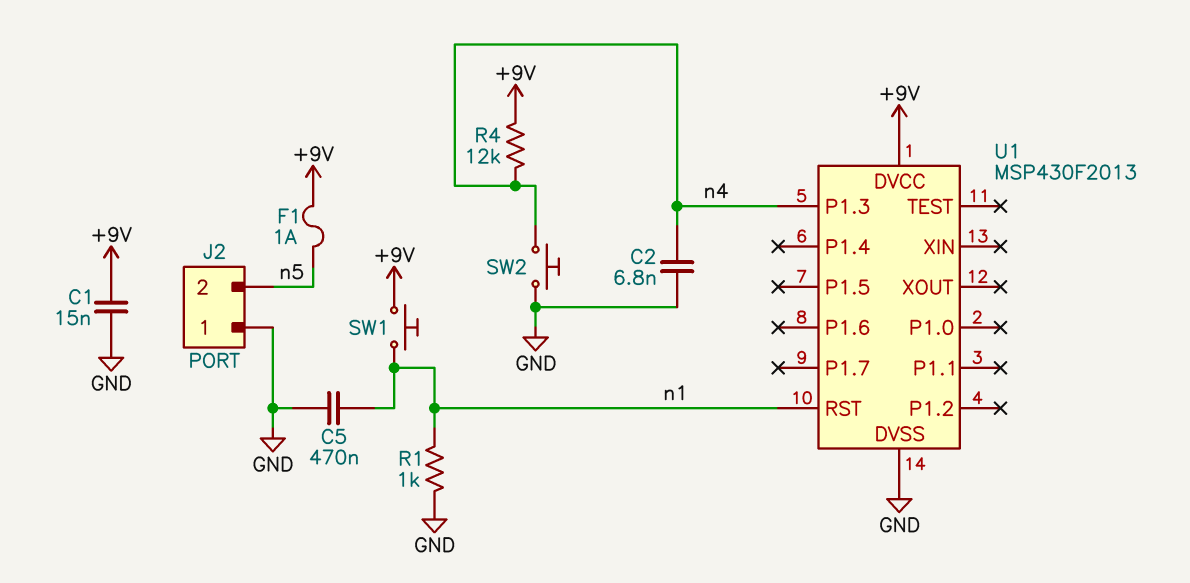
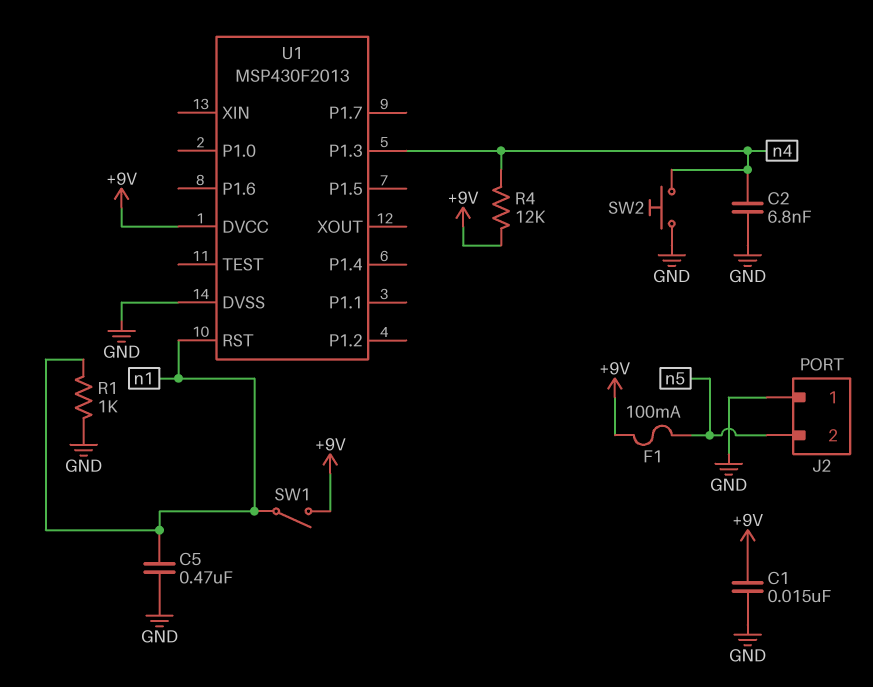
F1: 1A (+9V, n5) -> 100mA (+9V, n5)
SW1: button (+9V, n1) -> switch (+9V, n1)

